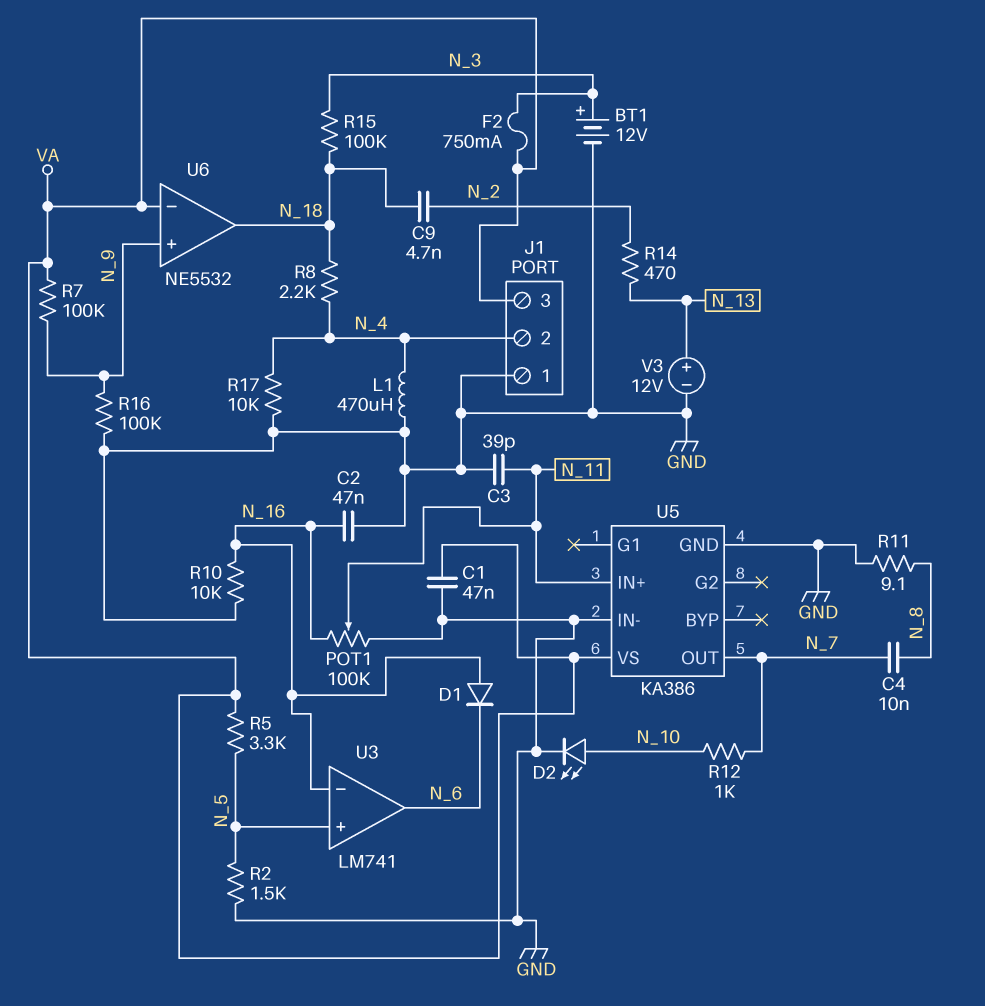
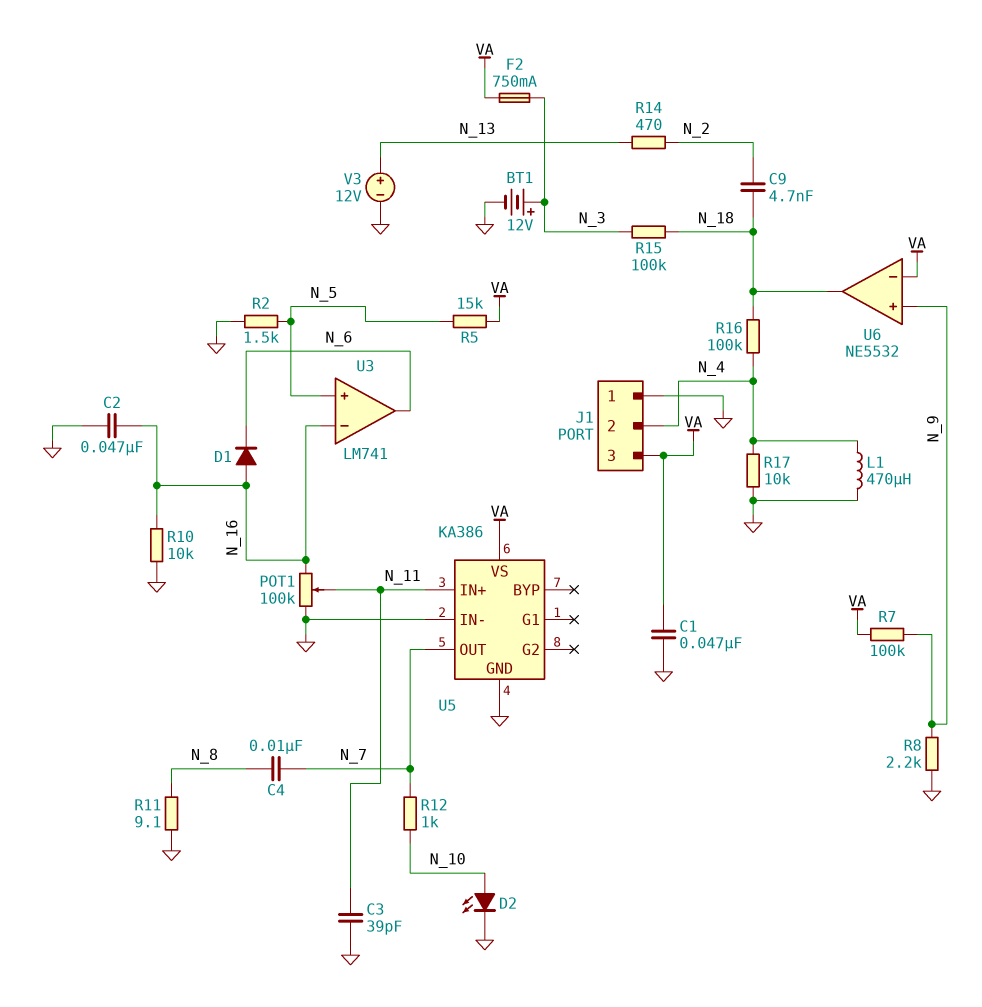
R5: 3.3k (N_5, VA) -> 15k (N_5, VA)
R8: 2.2k (N_4, N_18) -> 2.2k (GND, N_9)
R16: 100k (GND, N_9) -> 100k (N_4, N_18)

